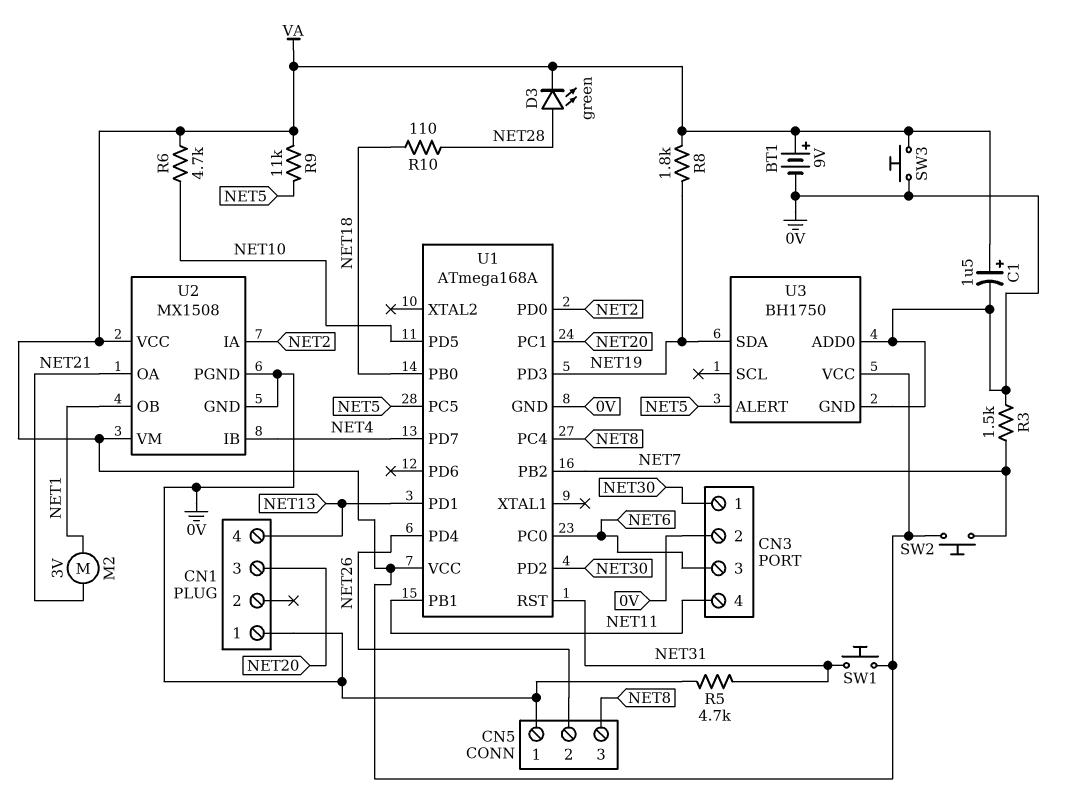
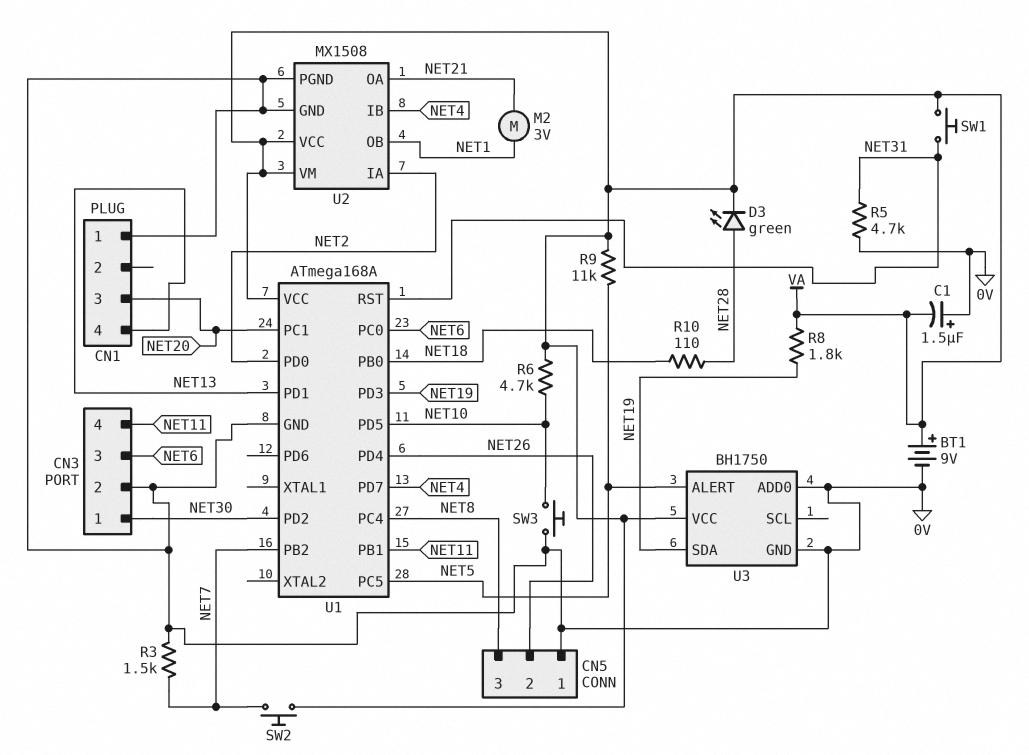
C1: 1.5uF (plus VA, minus 0V) -> 1.5uF (plus 0V, minus VA)
SW3: button (0V, VA) -> button (0V, NET10)

